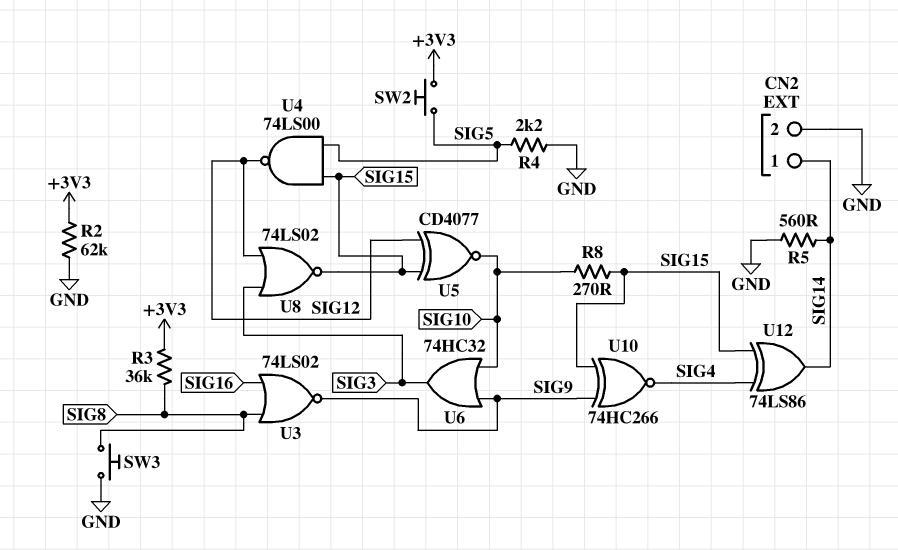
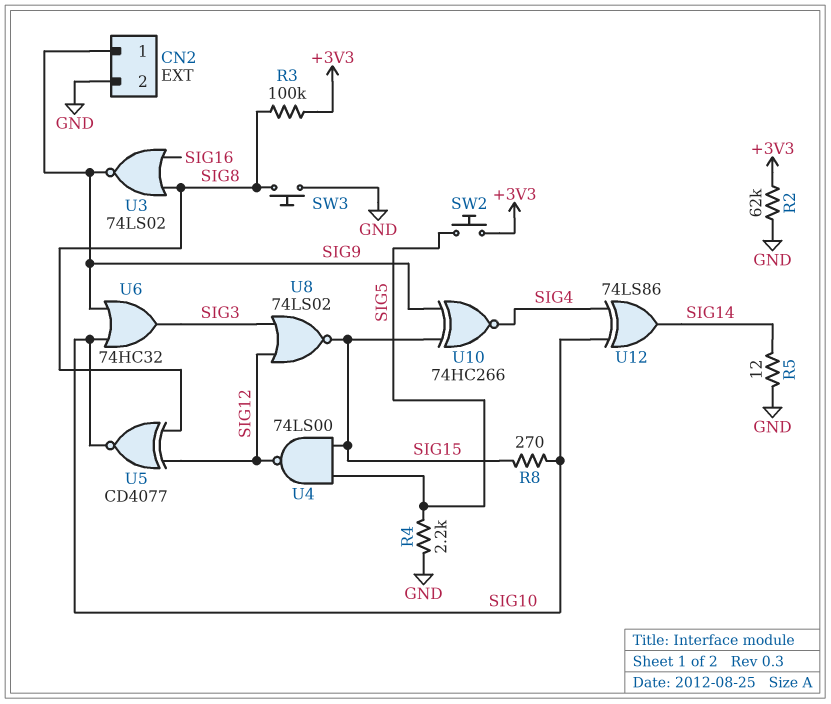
CN2 pin 1: SIG14 -> SIG9
R3: 36k (+3V3, SIG8) -> 100k (+3V3, SIG8)
R5: 560 (GND, SIG14) -> 12 (GND, SIG14)
U5: XNOR CD4077 (in SIG12, in SIG15, out SIG10) -> XNOR CD4077 (in SIG8, in SIG12, out SIG10)
U12: XOR 74LS86 (in SIG4, in SIG15, out SIG14) -> XOR 74LS86 (in SIG4, in SIG10, out SIG14)

